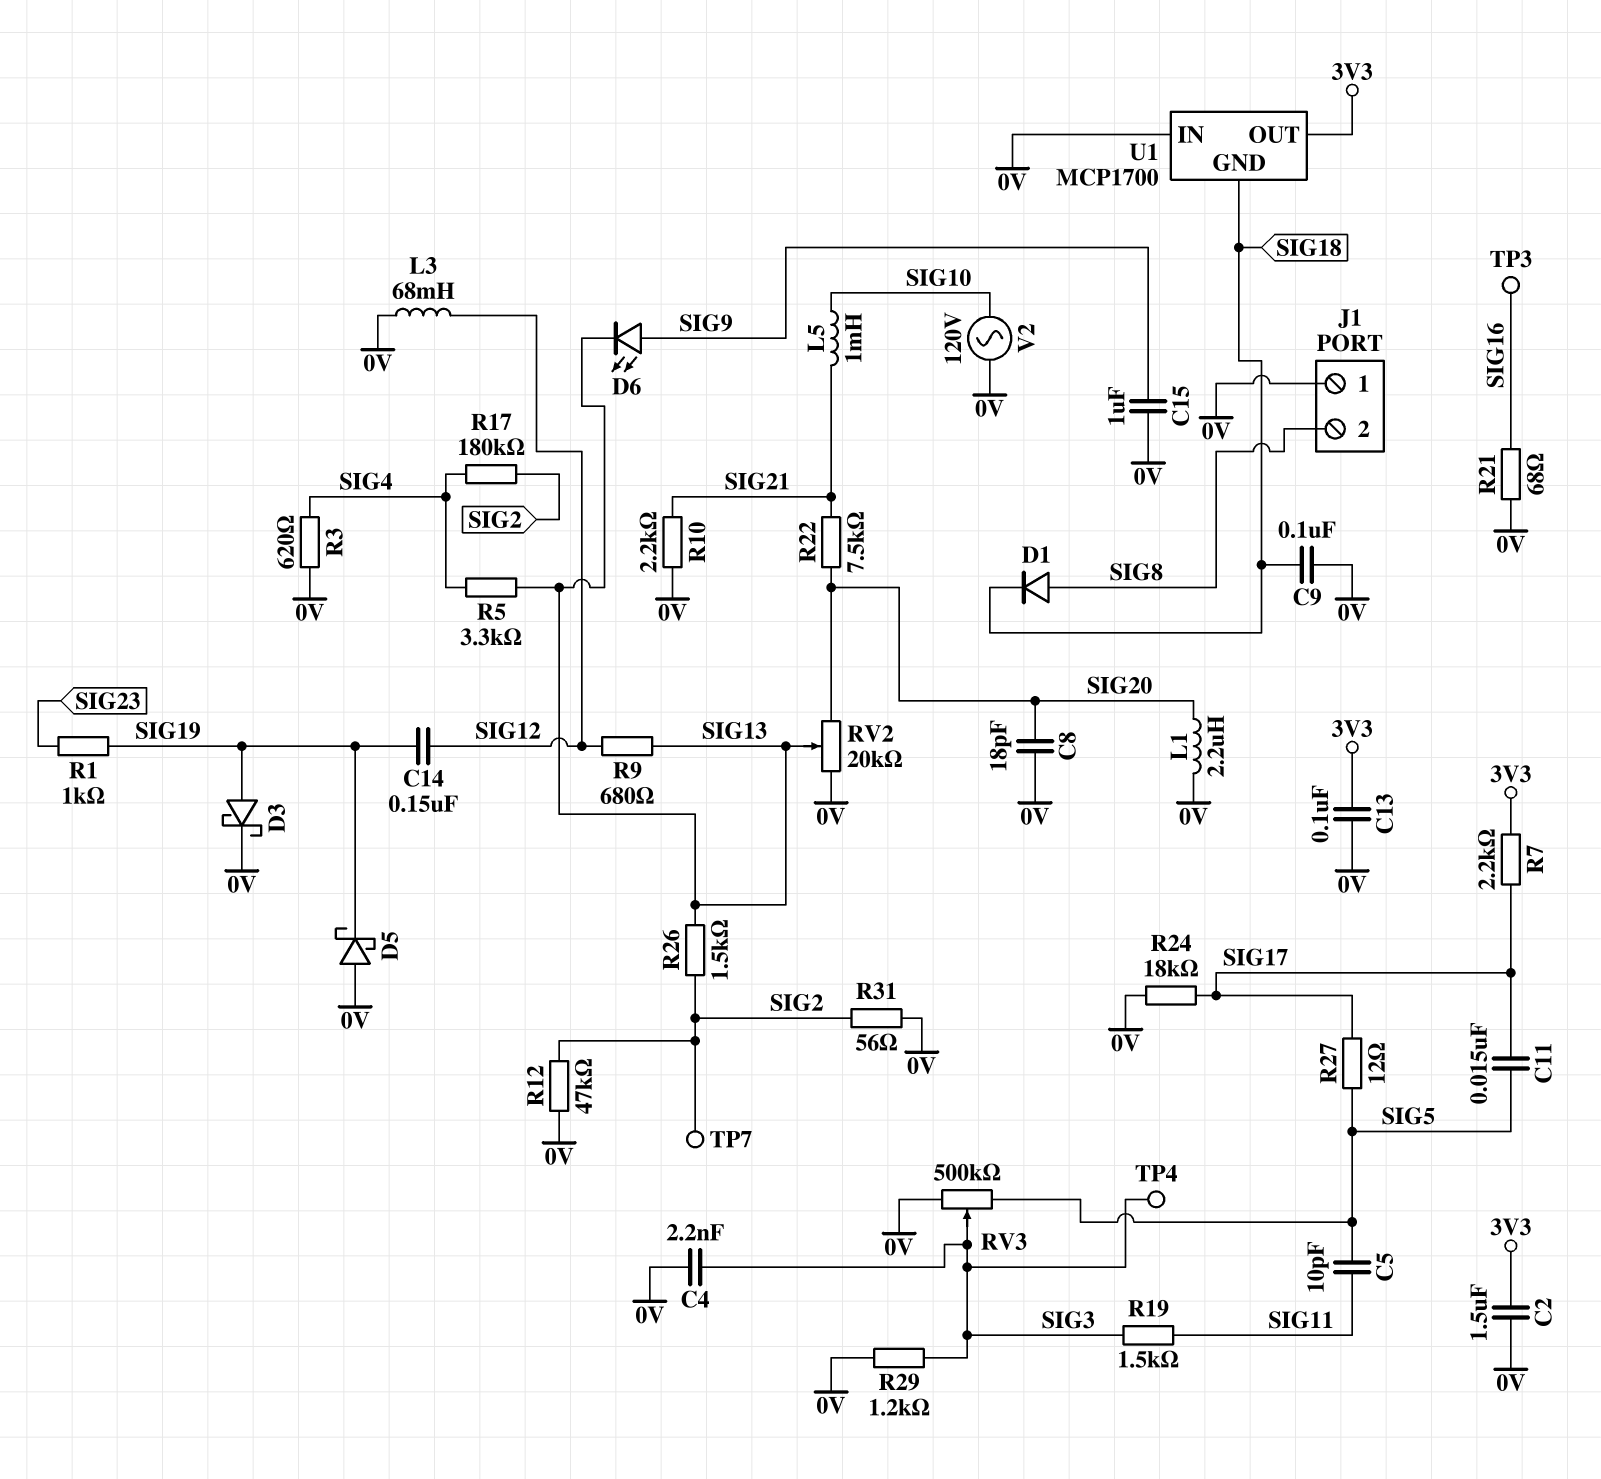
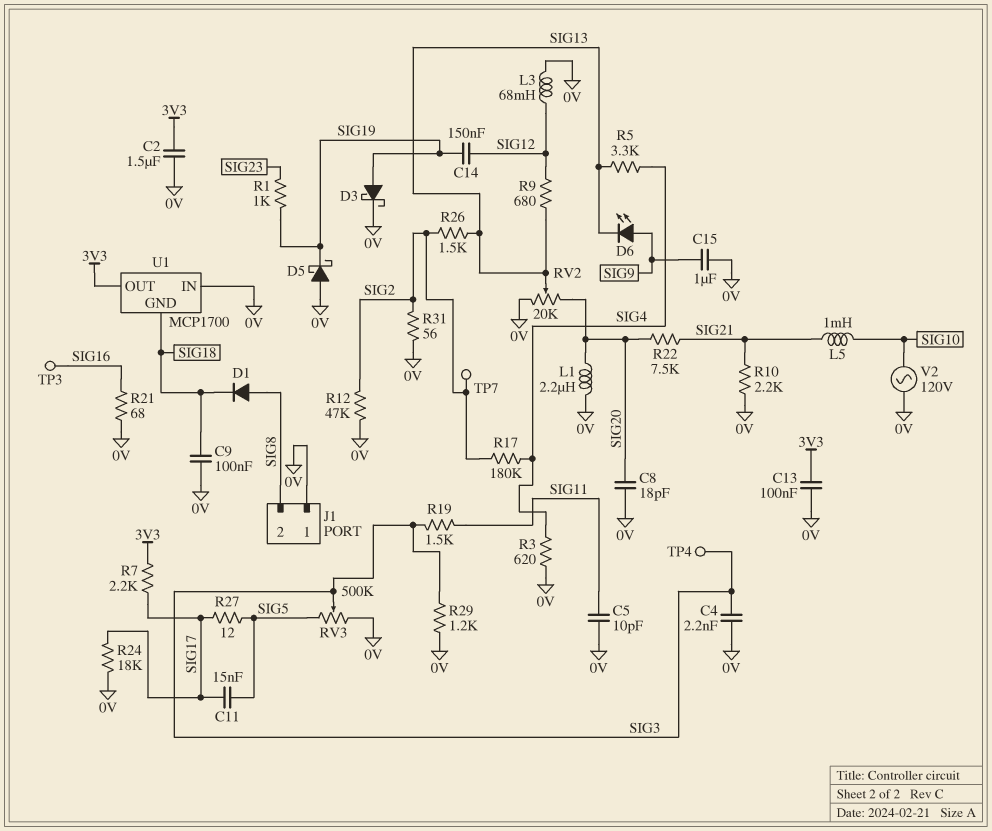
C5: 10pF (SIG5, SIG11) -> 10pF (0V, SIG11)

